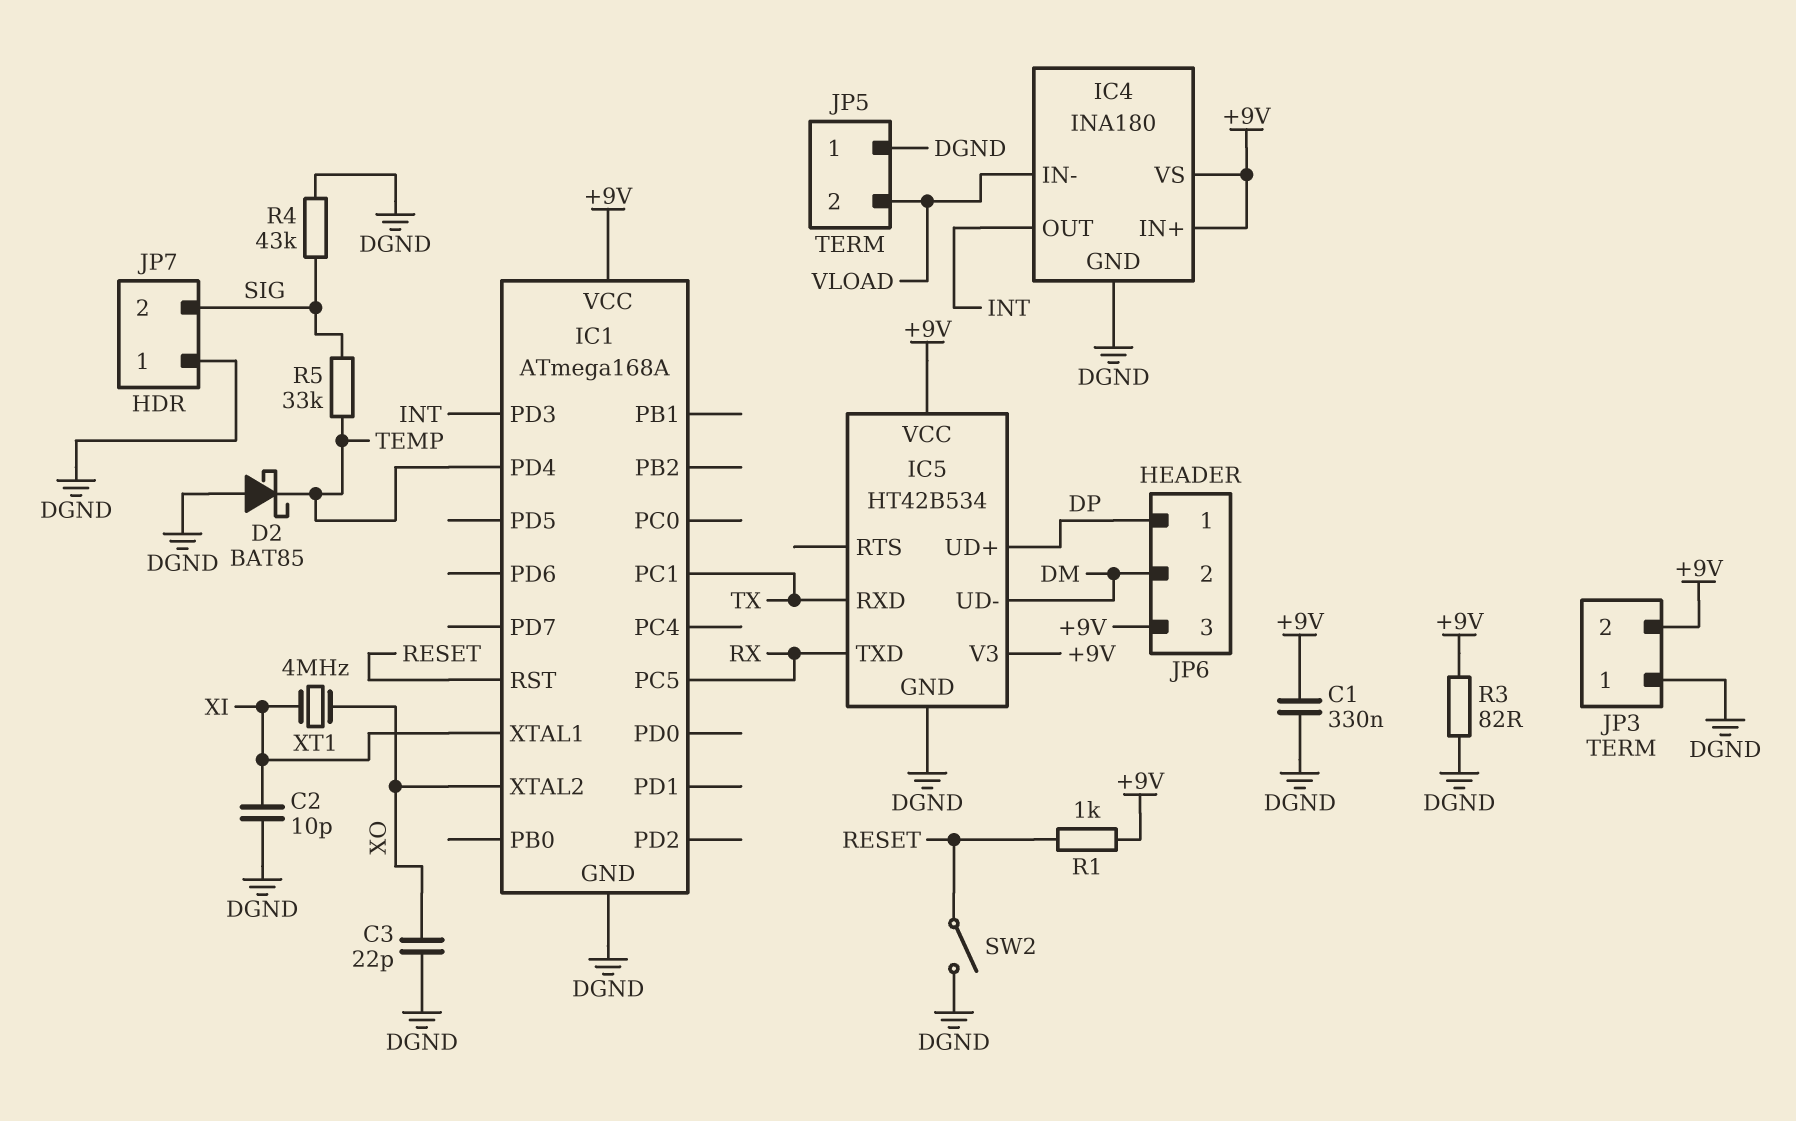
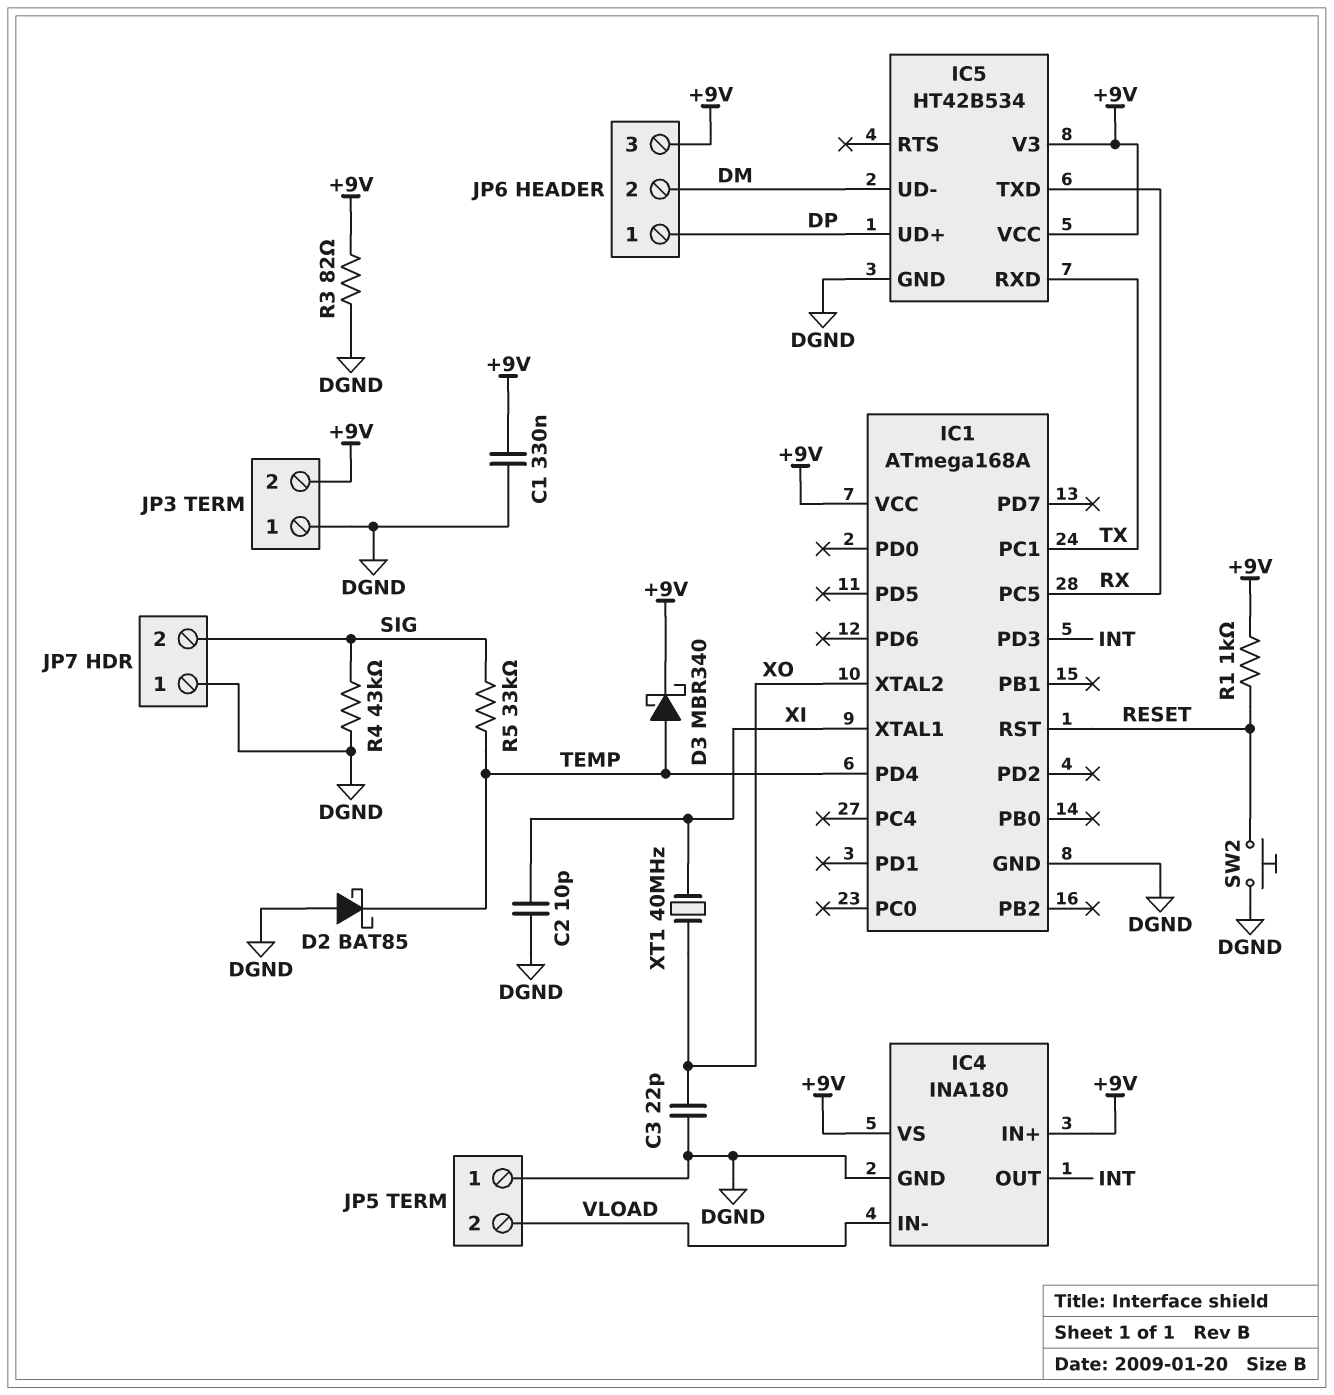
D3: none -> schottky MBR340 (A TEMP, K +9V)
SW2: switch (DGND, RESET) -> button (DGND, RESET)
XT1: 4MHz (XI, XO) -> 40MHz (XI, XO)

